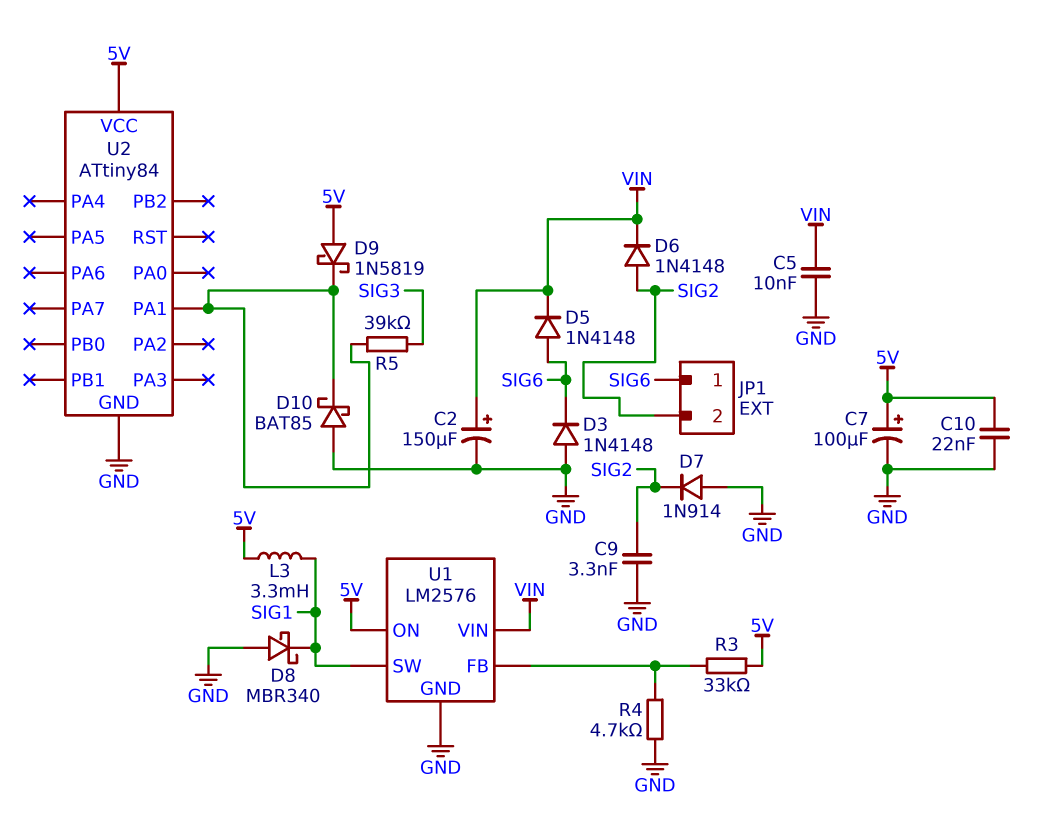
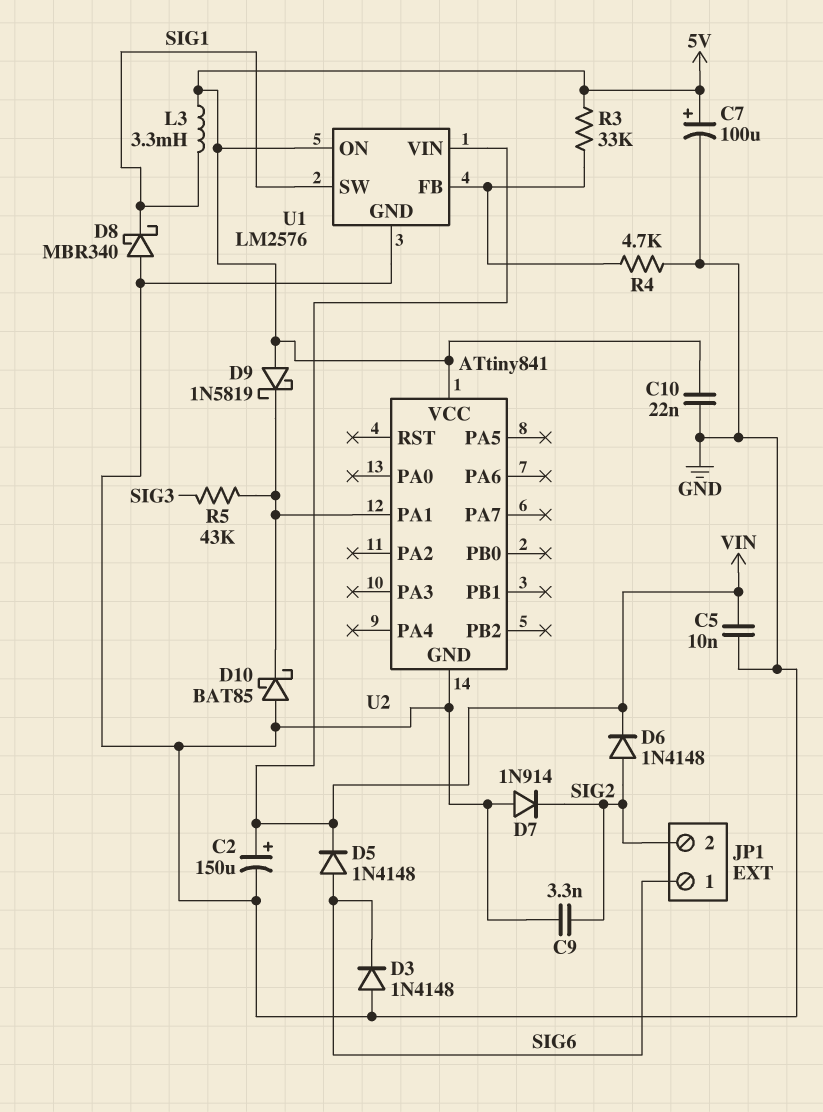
R5: 39k (SIG3, U2/PA1) -> 43k (SIG3, U2/PA1)
U2: ATtiny84 -> ATtiny841

